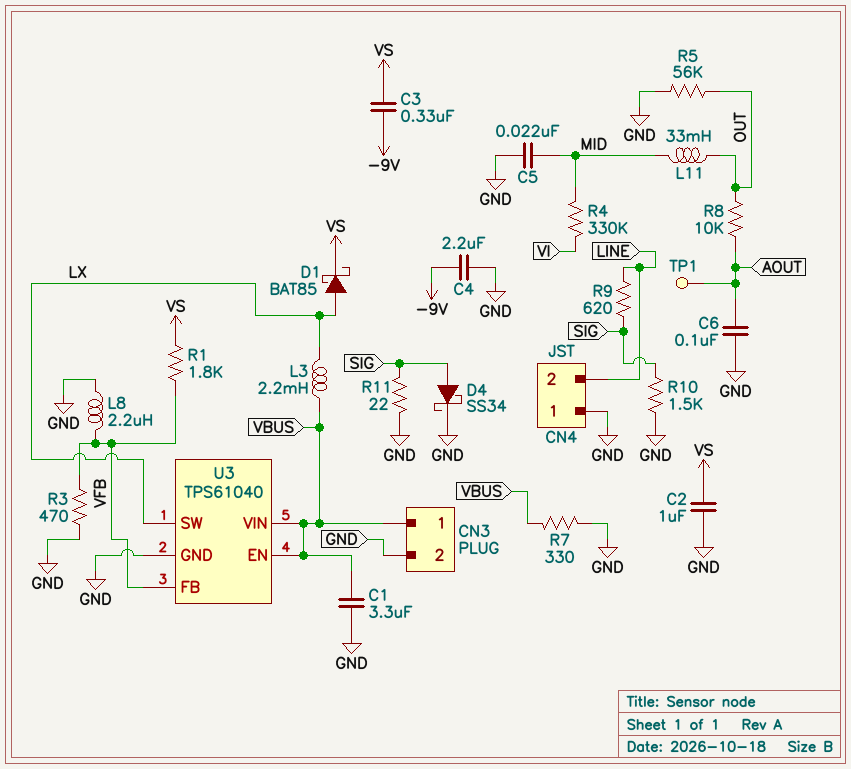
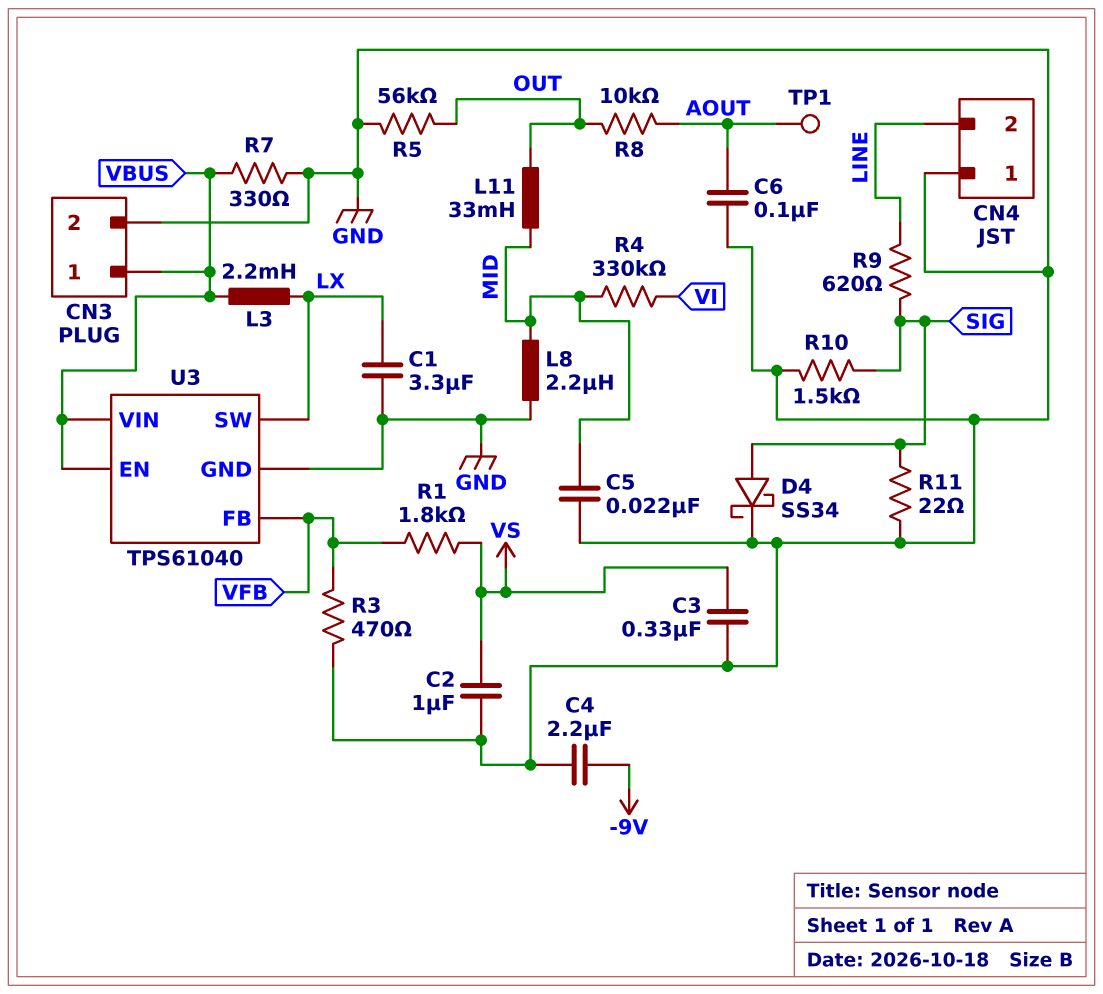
C1: 3.3uF (GND, VBUS) -> 3.3uF (GND, LX)
C3: 330nF (-9V, VS) -> 330nF (GND, VS)
D1: schottky BAT85 (A LX, K VS) -> none
L8: 2.2uH (GND, VFB) -> 2.2uH (GND, MID)

